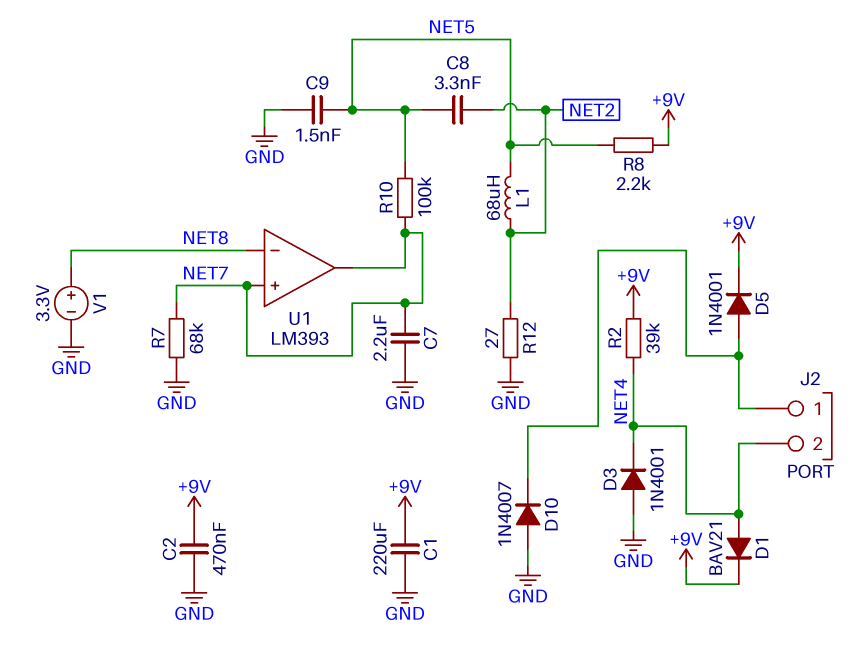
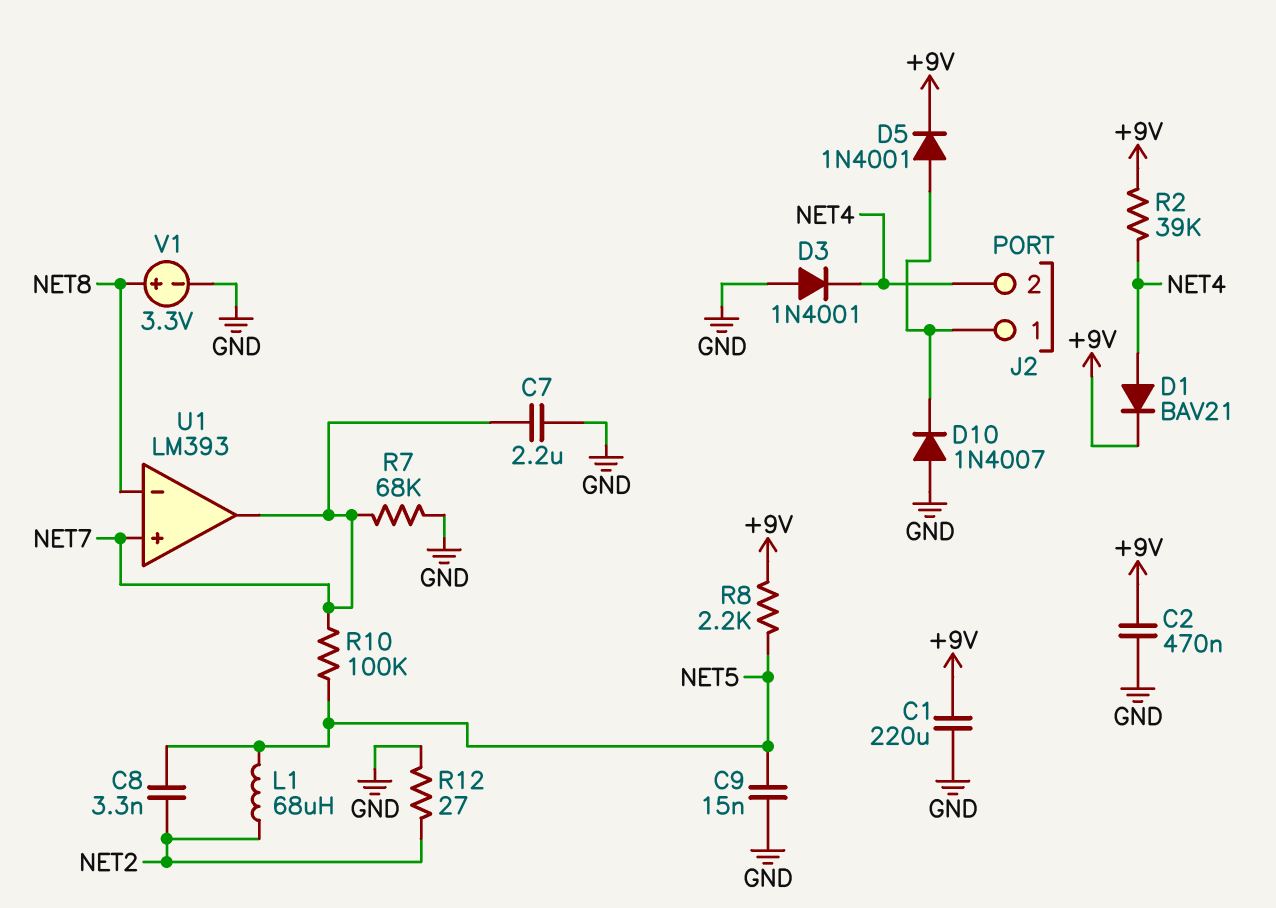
C9: 1.5nF (GND, NET5) -> 15nF (GND, NET5)

